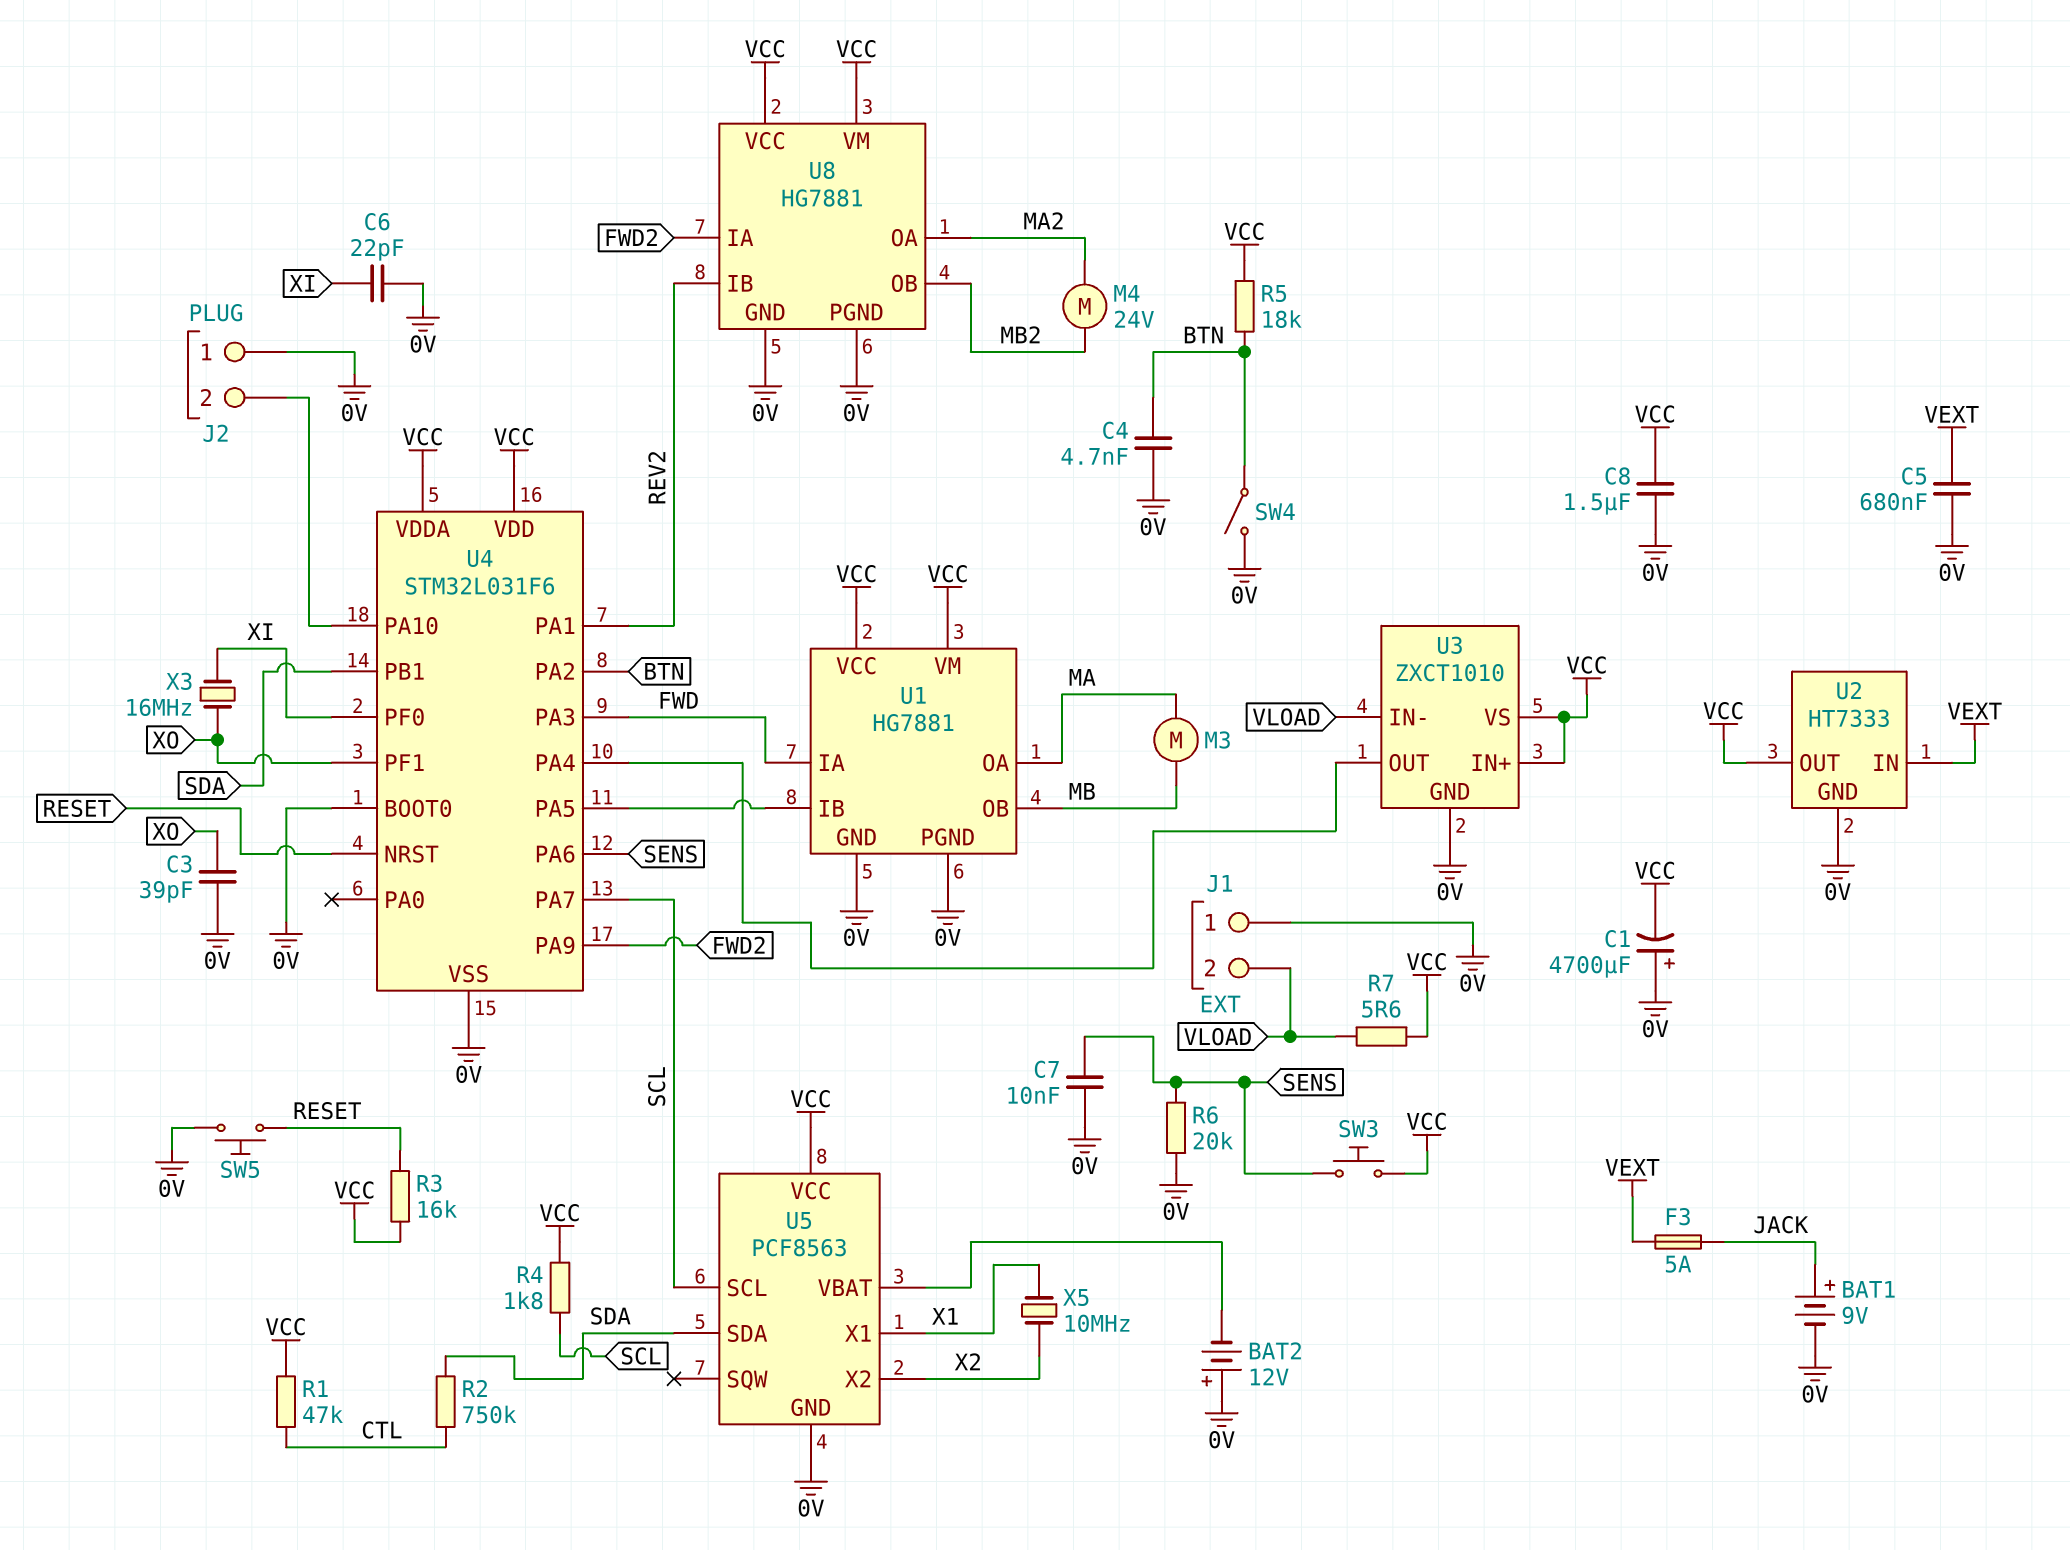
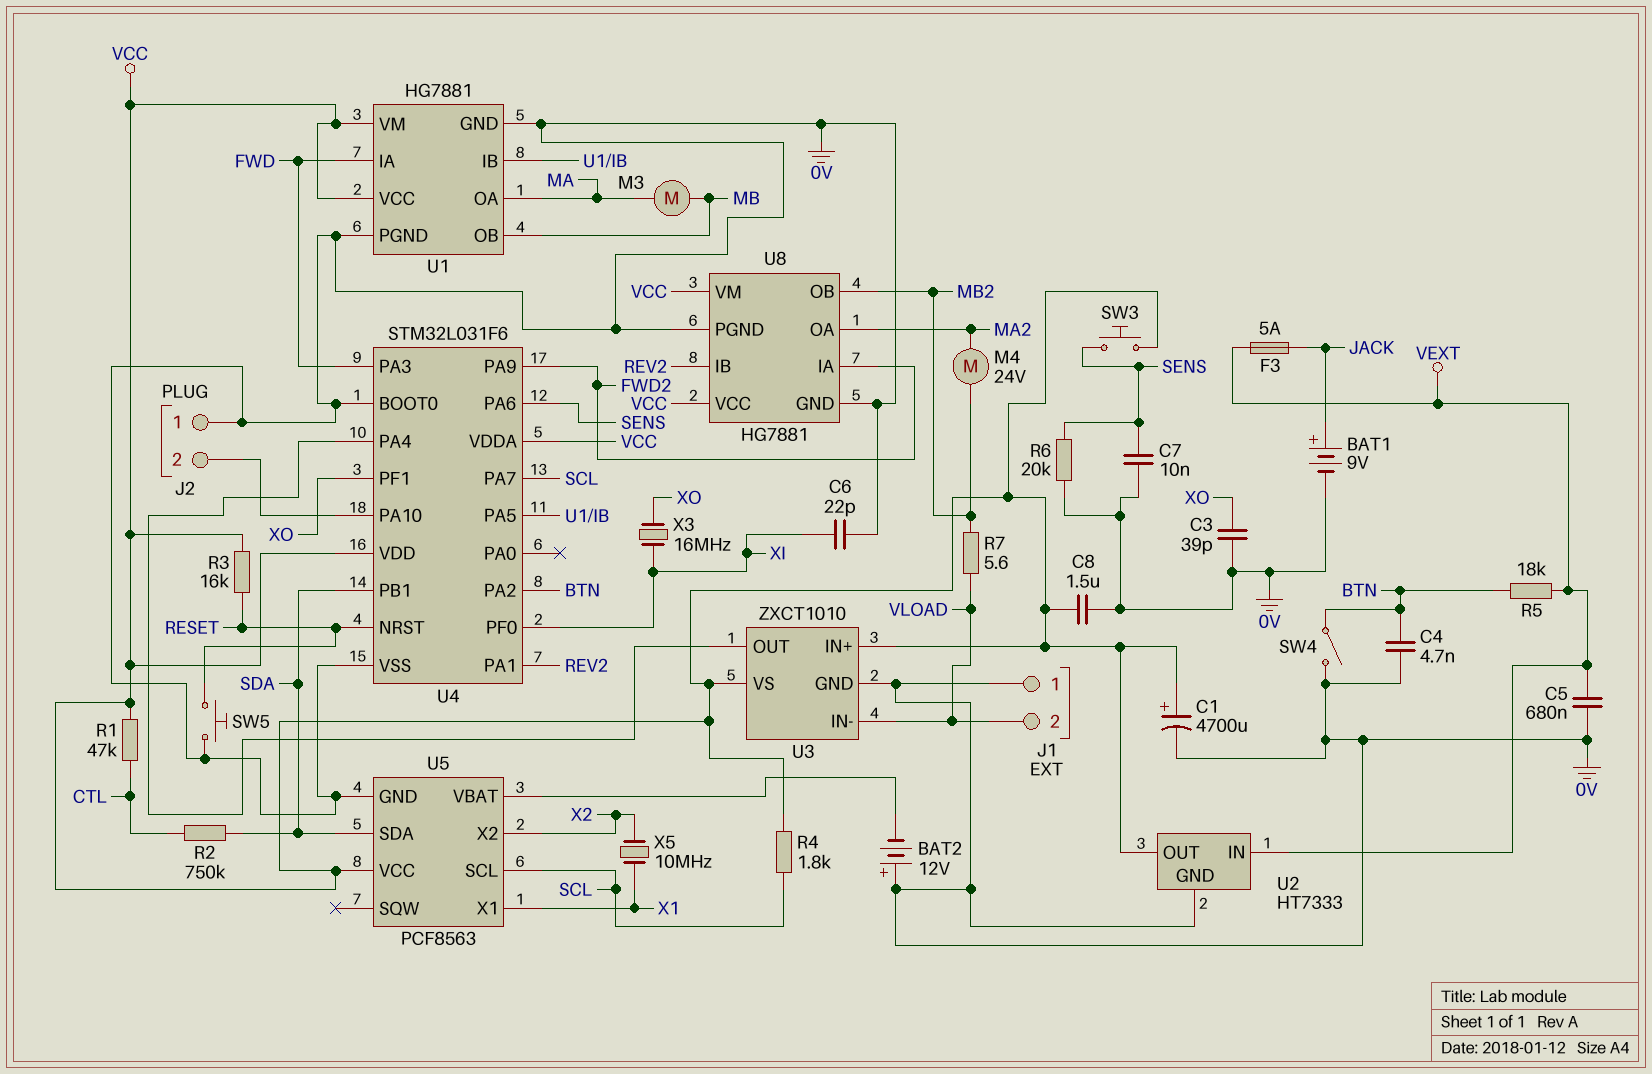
C1: 4700uF (plus 0V, minus VCC) -> 4700uF (plus VCC, minus 0V)
R5: 18k (BTN, VCC) -> 18k (BTN, VEXT)
R7: 5.6 (VCC, VLOAD) -> 5.6 (MB2, VLOAD)

